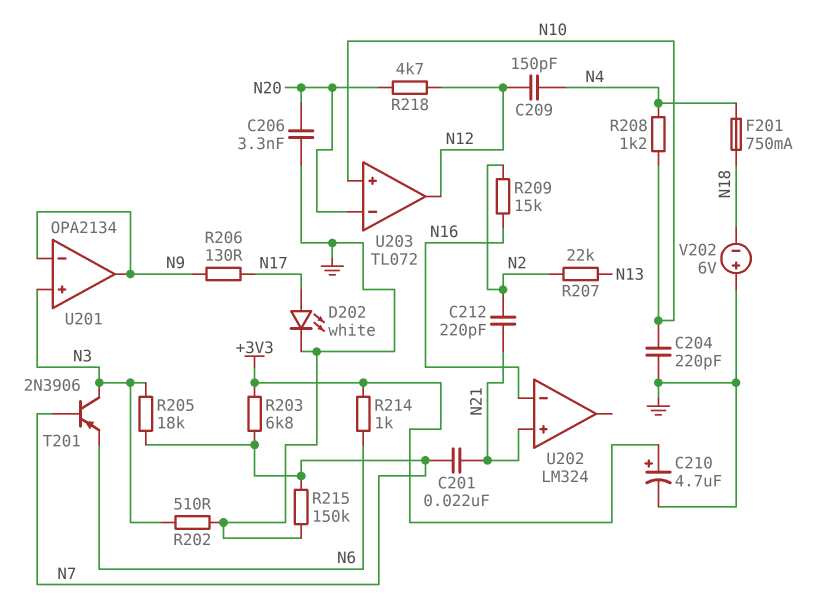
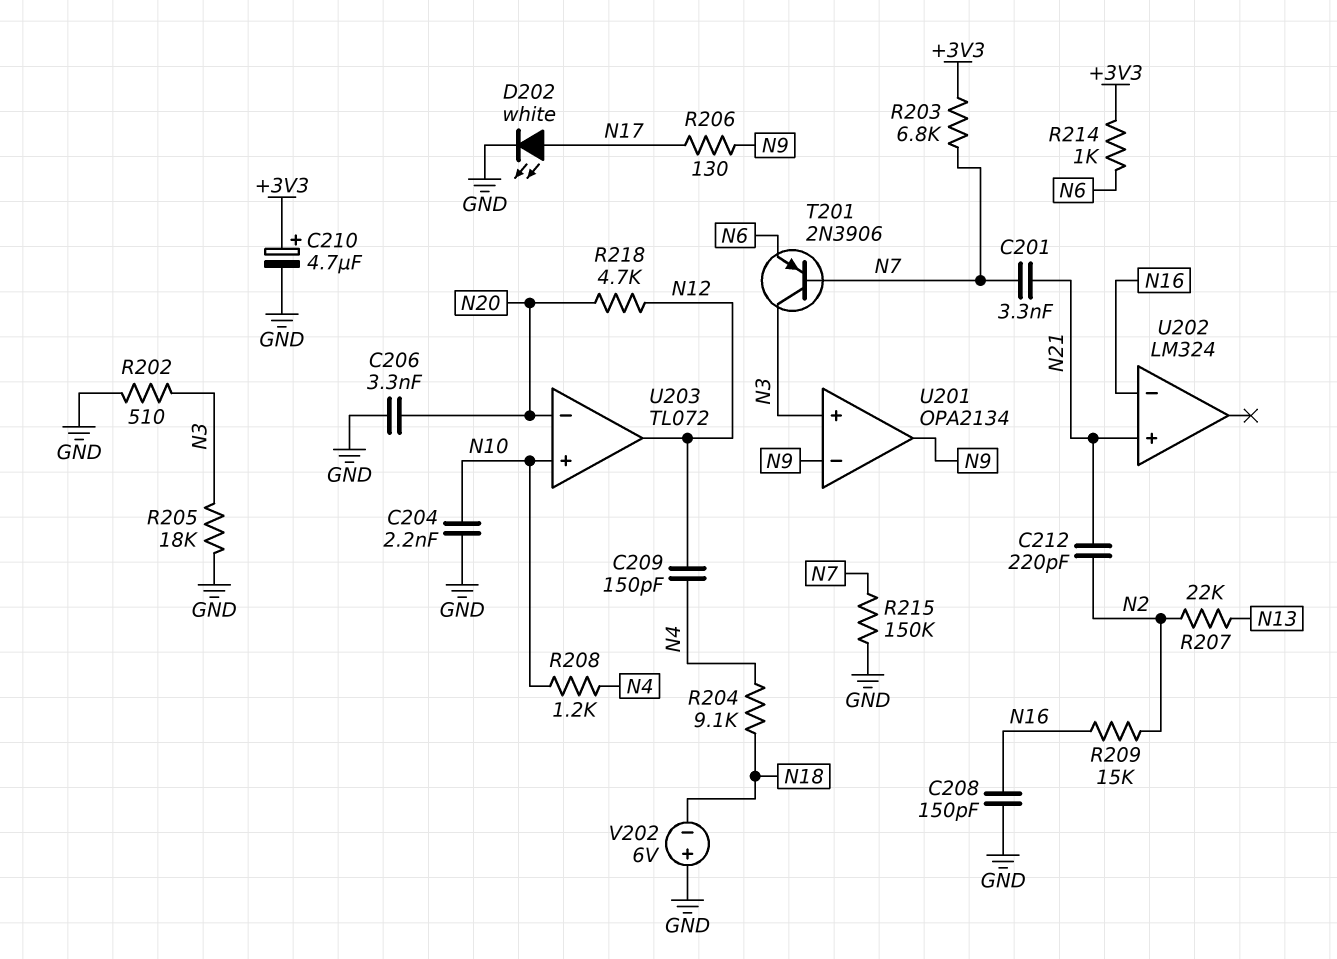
C201: 22nF (N7, N21) -> 3.3nF (N7, N21)
C204: 220pF (GND, N10) -> 2.2nF (GND, N10)
C208: none -> 150pF (GND, N16)
F201: 750mA (N4, N18) -> none
R204: none -> 9.1k (N4, N18)
R205: 18k (N3, N7) -> 18k (GND, N3)

